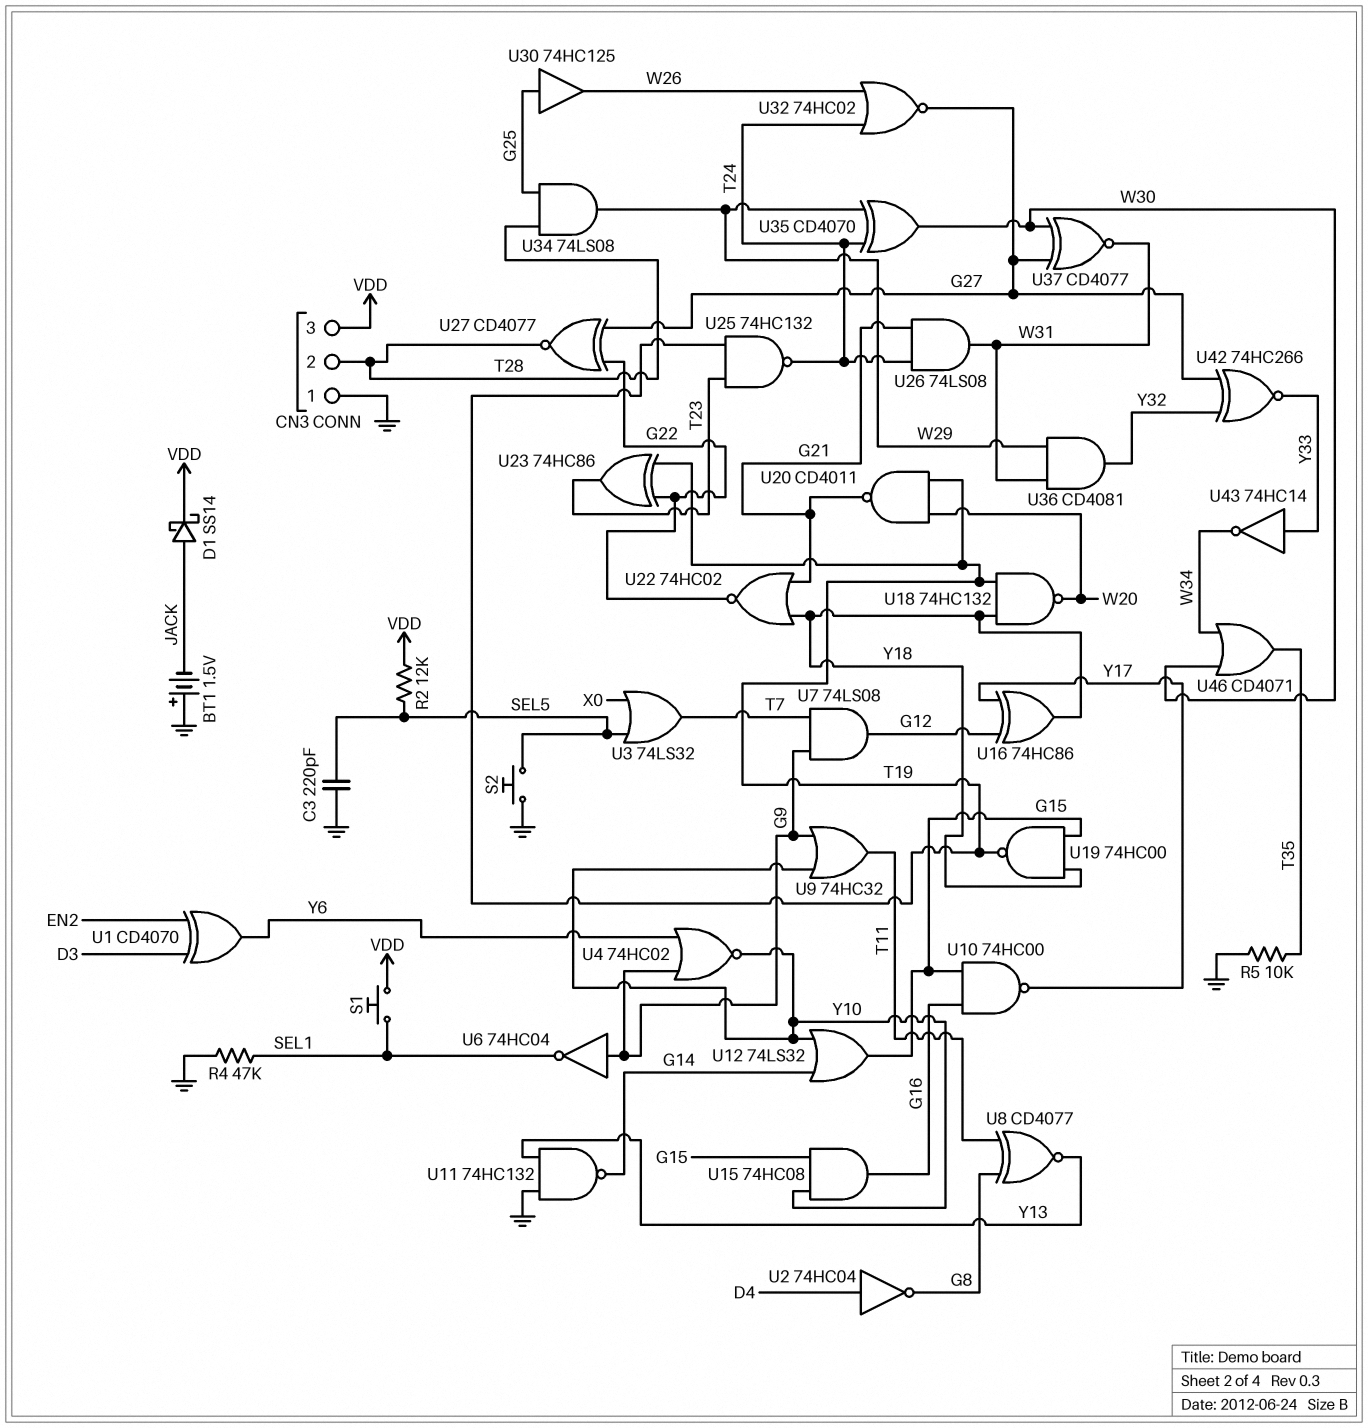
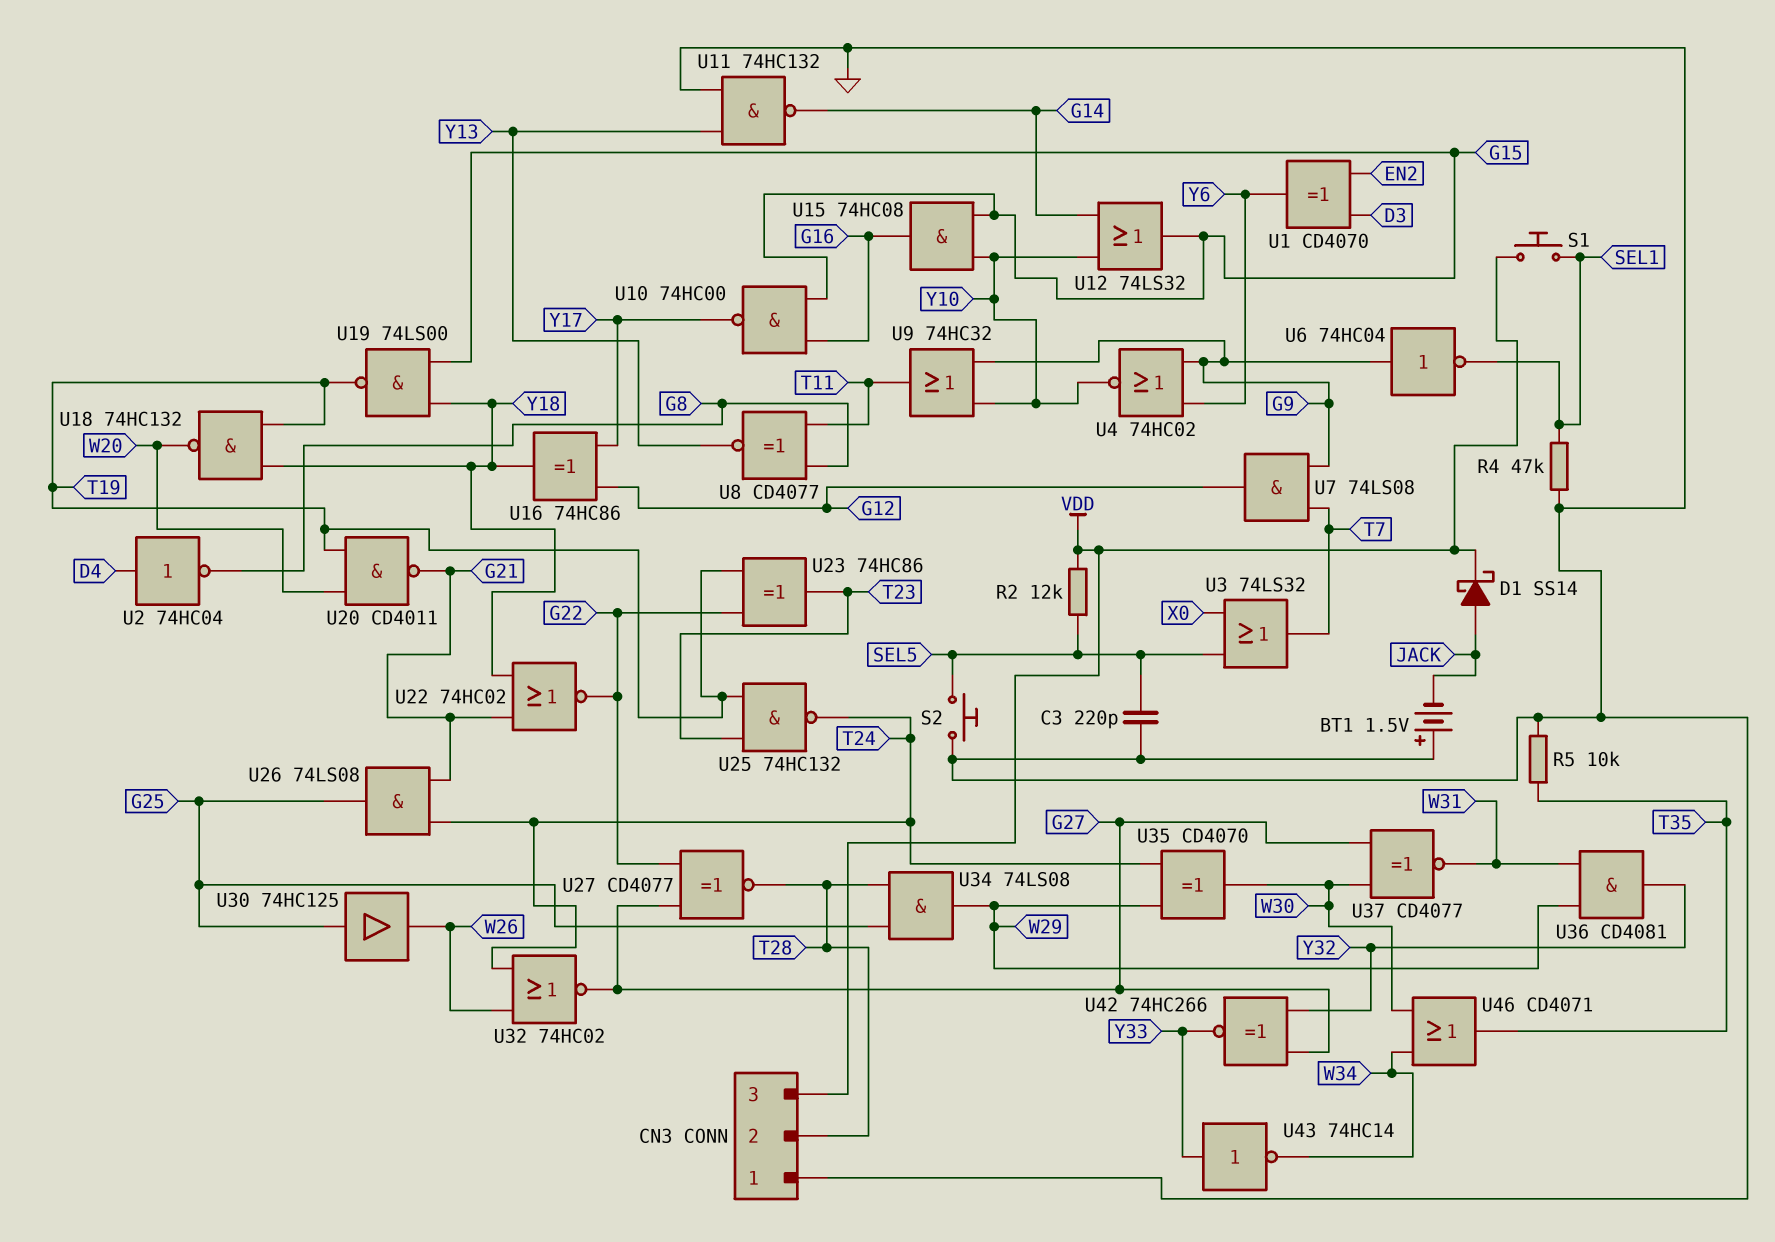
U19: NAND 74HC00 (in G15, in Y18, out T19) -> NAND 74LS00 (in G15, in Y18, out T19)
U26: AND 74LS08 (in G21, in T24, out W31) -> AND 74LS08 (in G21, in T24, out G25)

